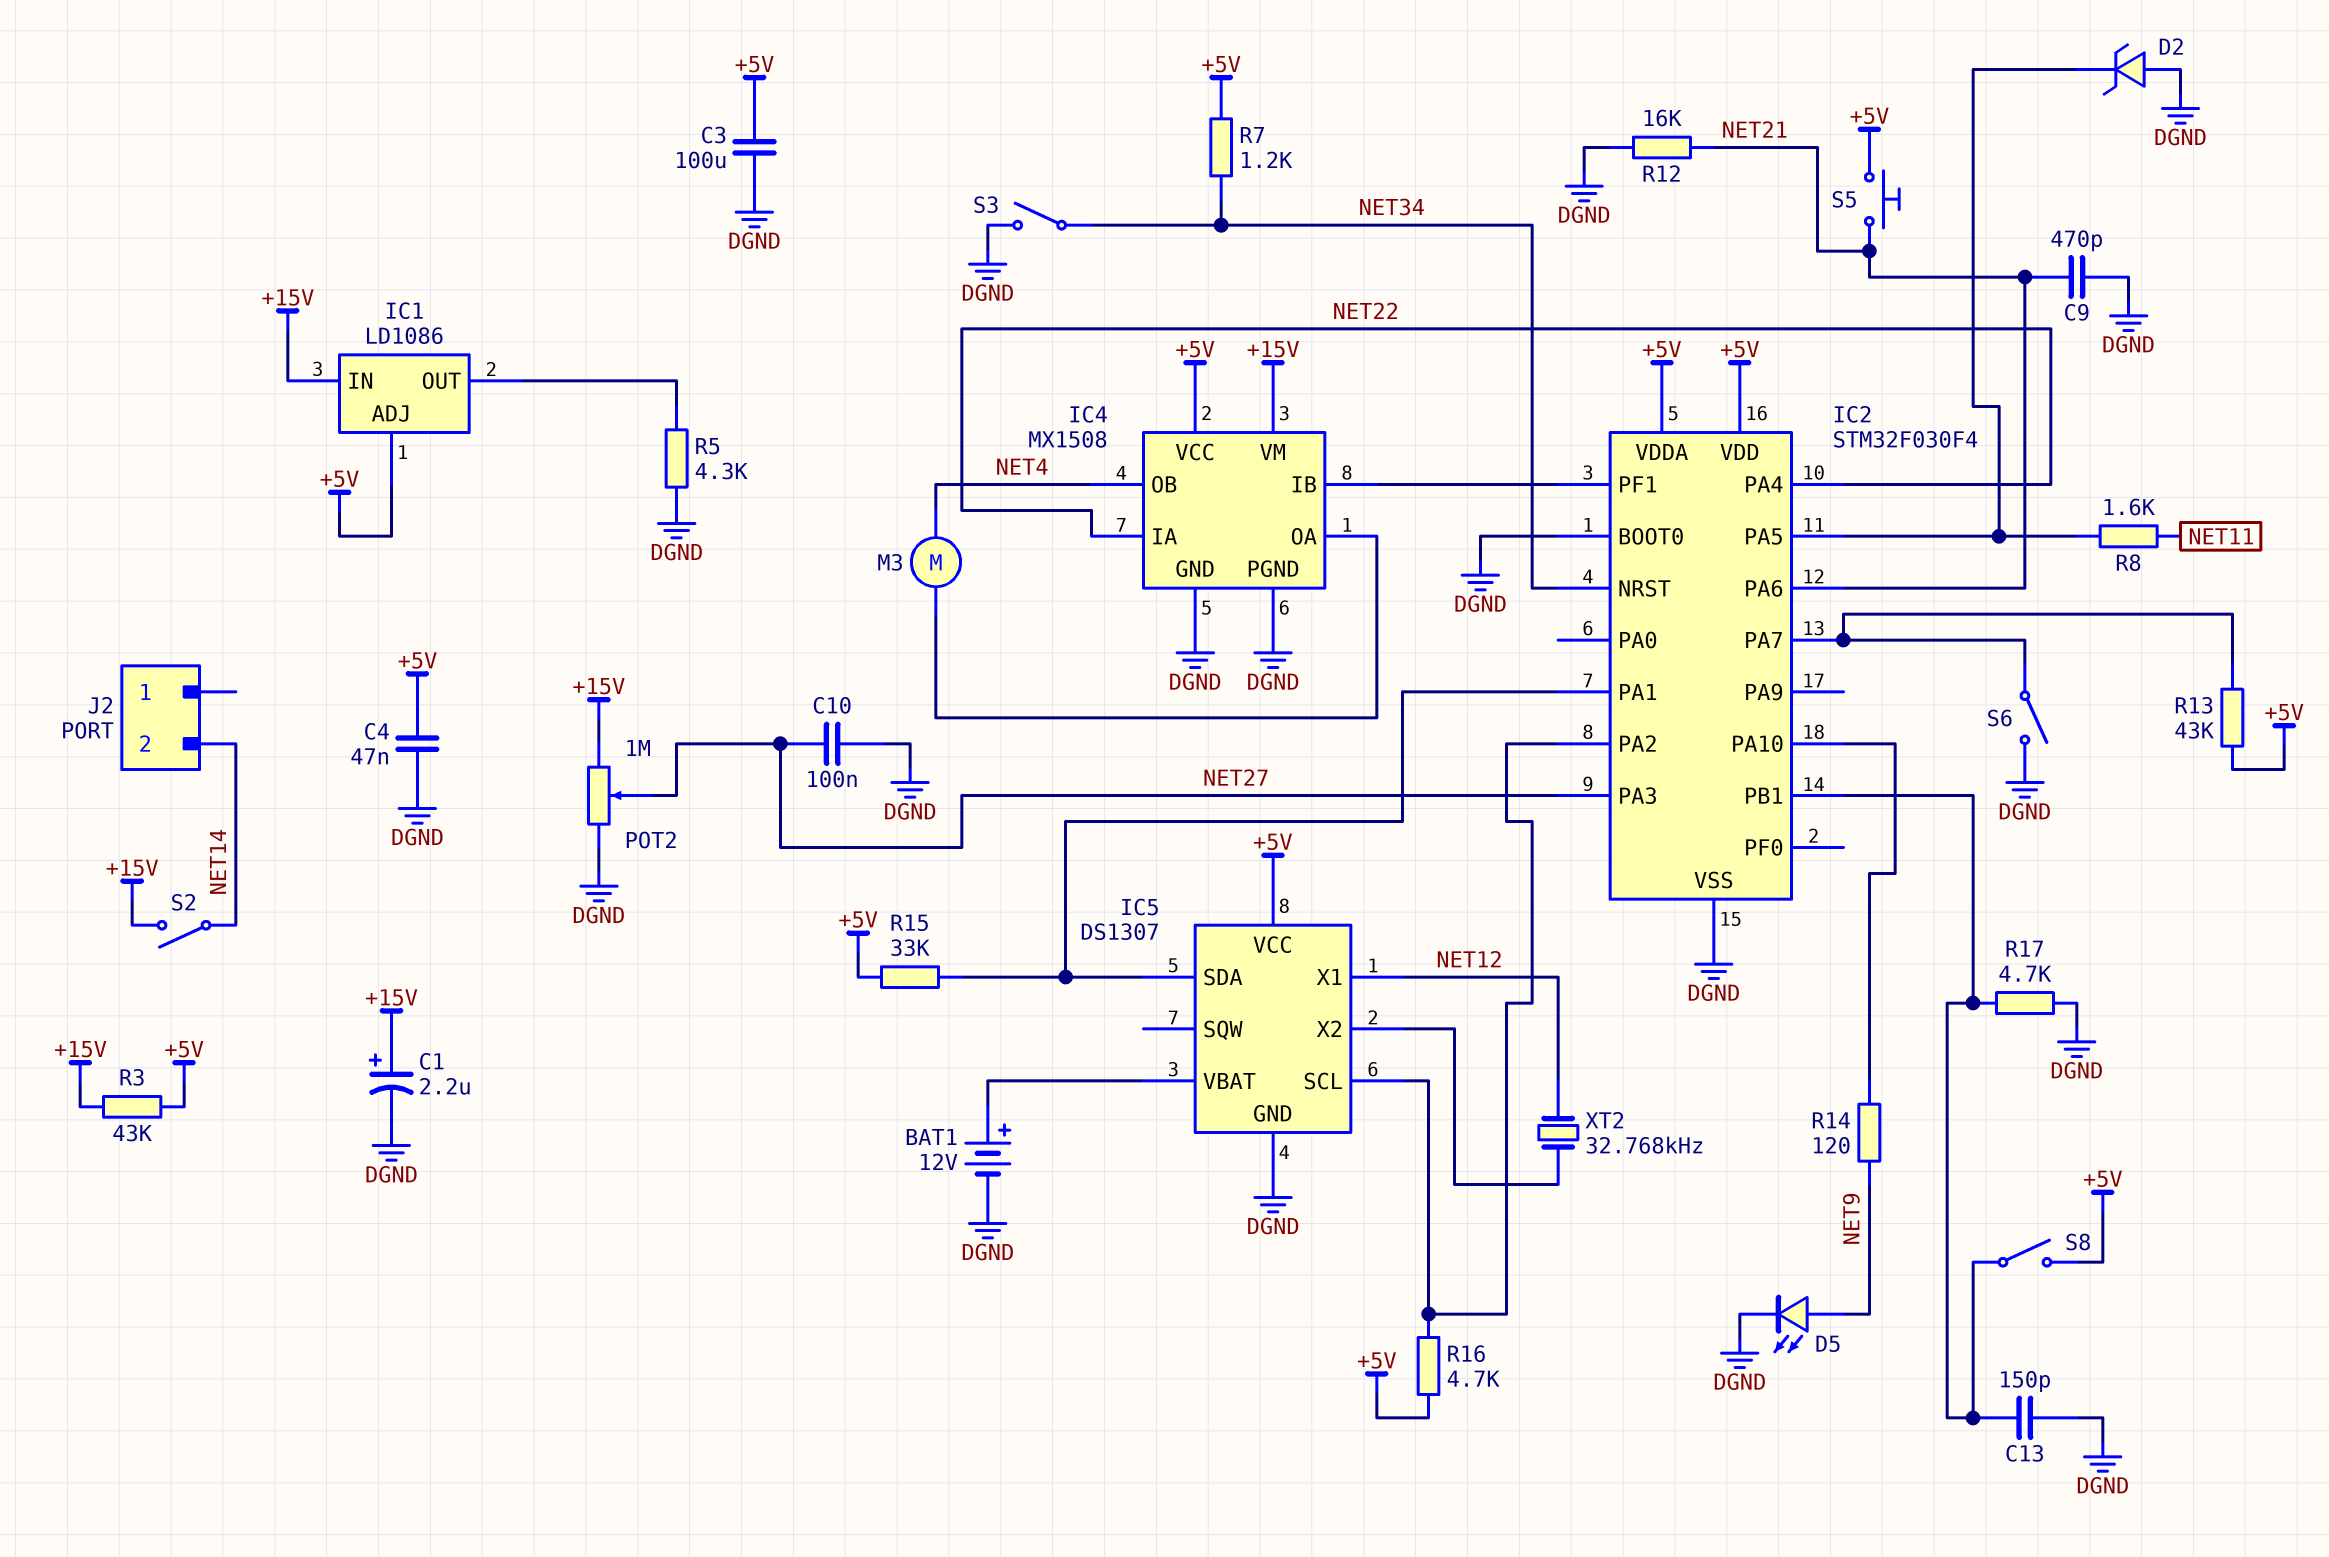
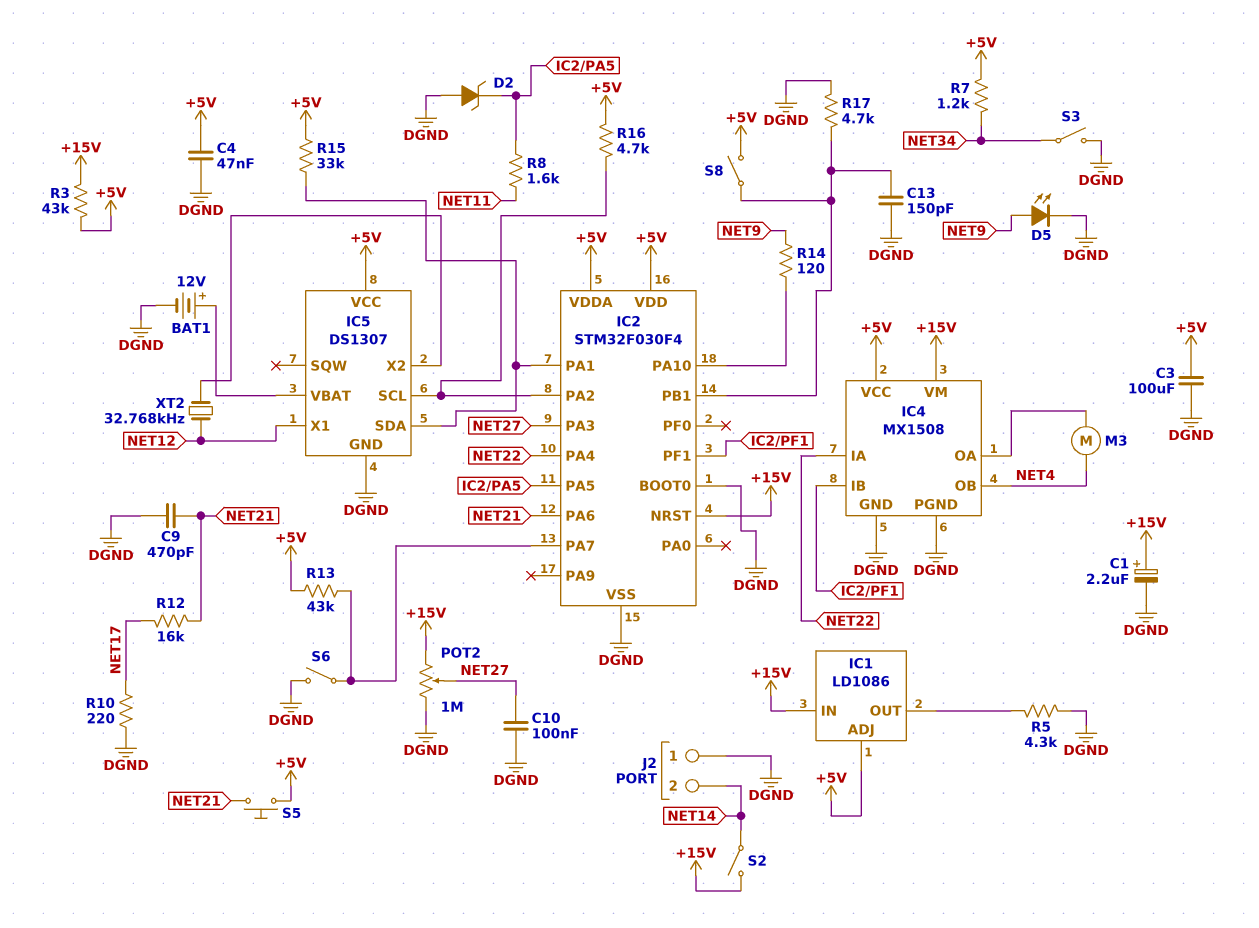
IC2 pin NRST: NET34 -> +15V
J2 pin 1: none -> DGND
R10: none -> 220 (DGND, NET17)
R12: 16k (DGND, NET21) -> 16k (NET17, NET21)

